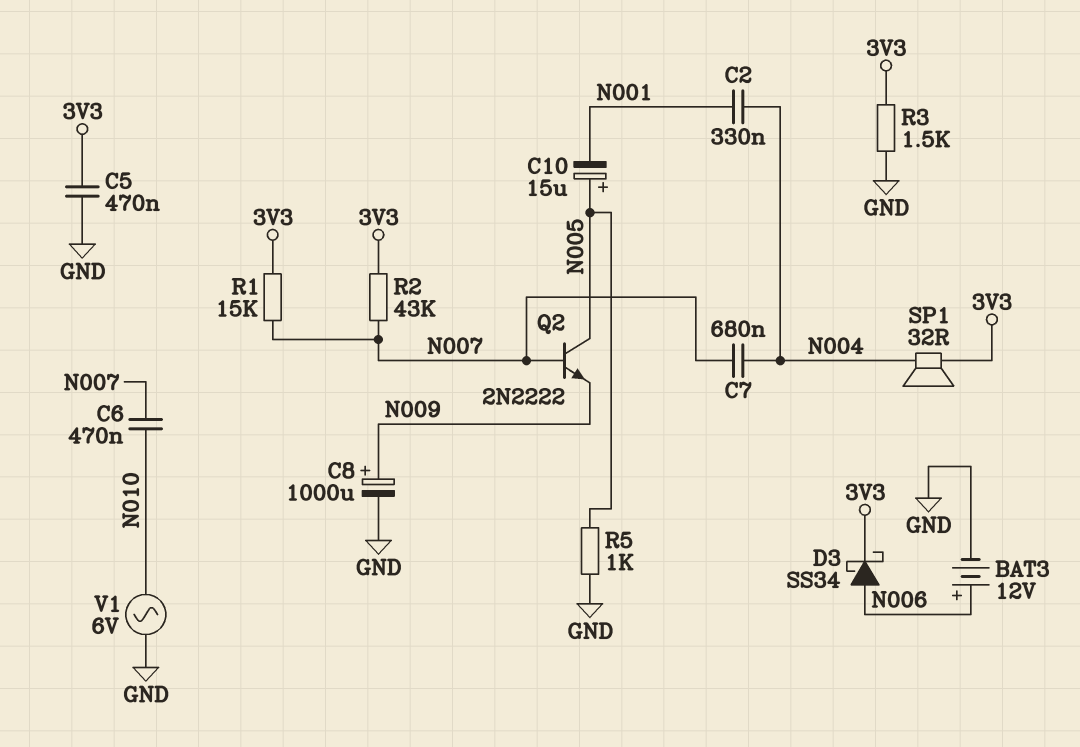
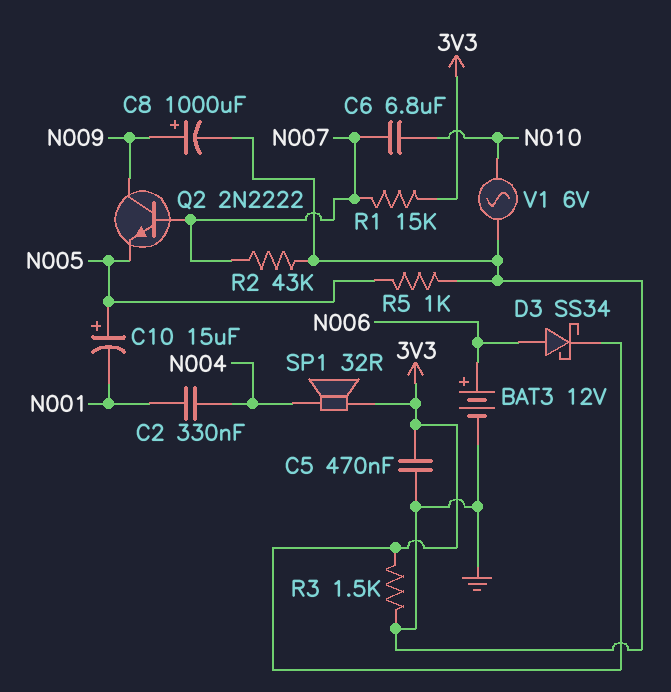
C6: 470nF (N007, N010) -> 6.8uF (N007, N010)
C7: 680nF (N004, N007) -> none
Q2: NPN 2N2222 (B N007, C N005, E N009) -> NPN 2N2222 (B N007, C N009, E N005)
R2: 43k (3V3, N007) -> 43k (GND, N007)

